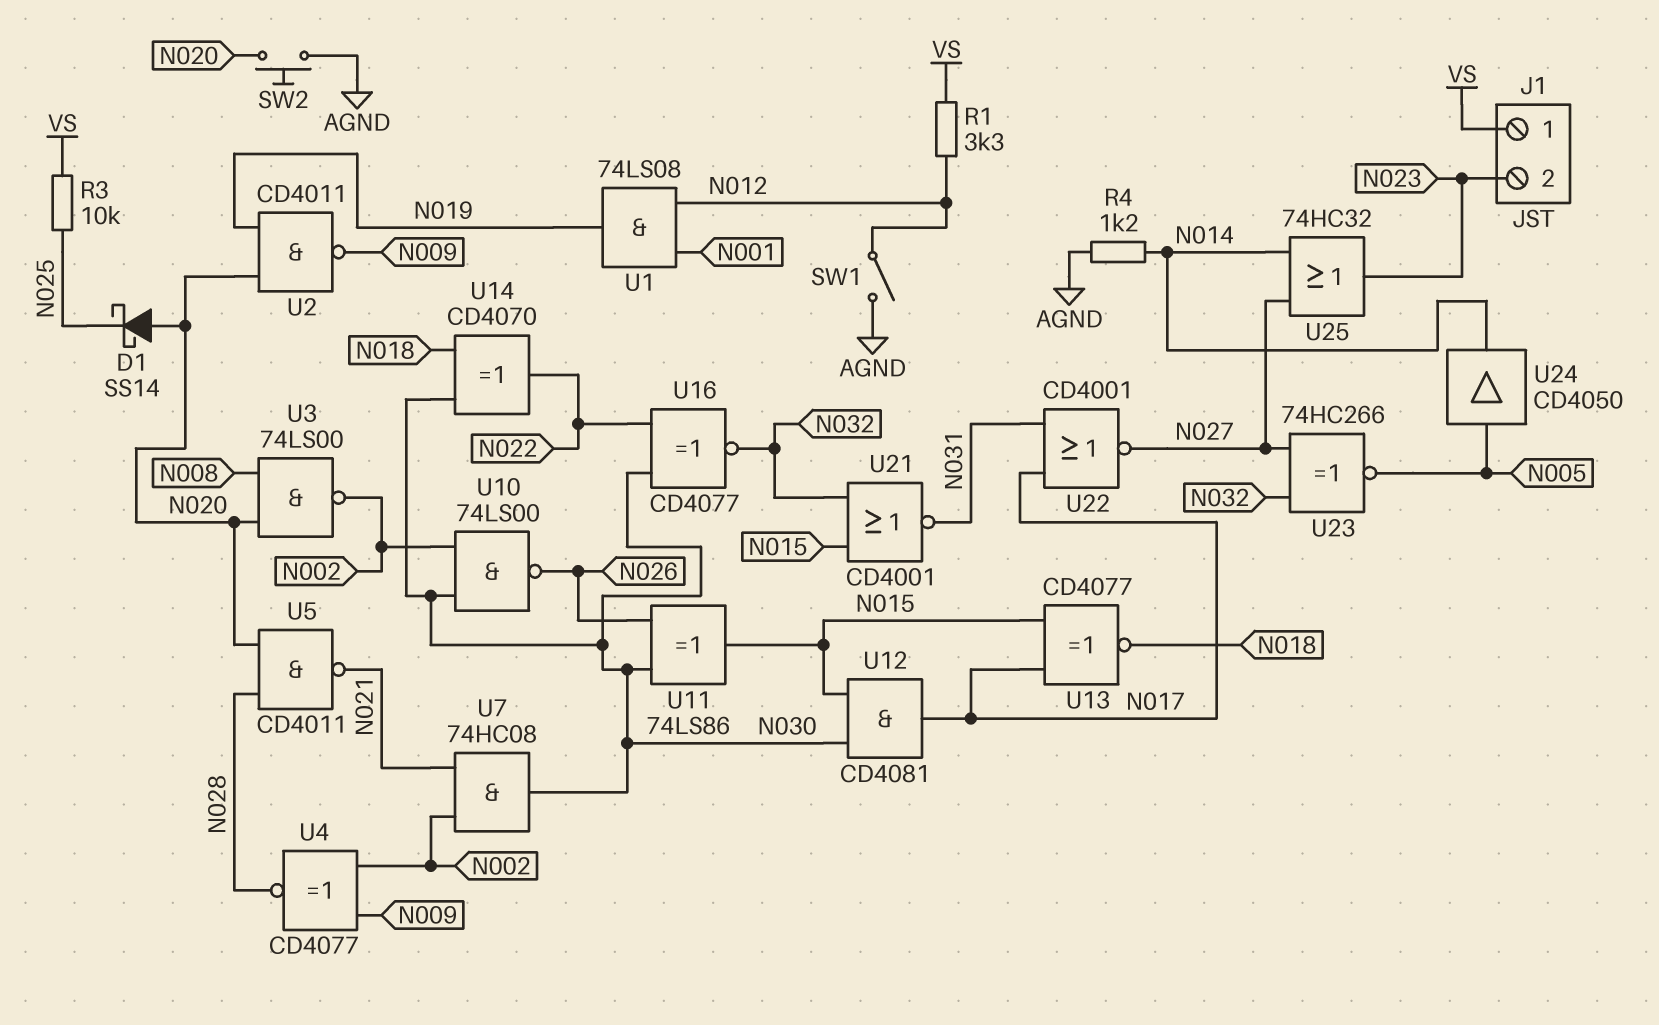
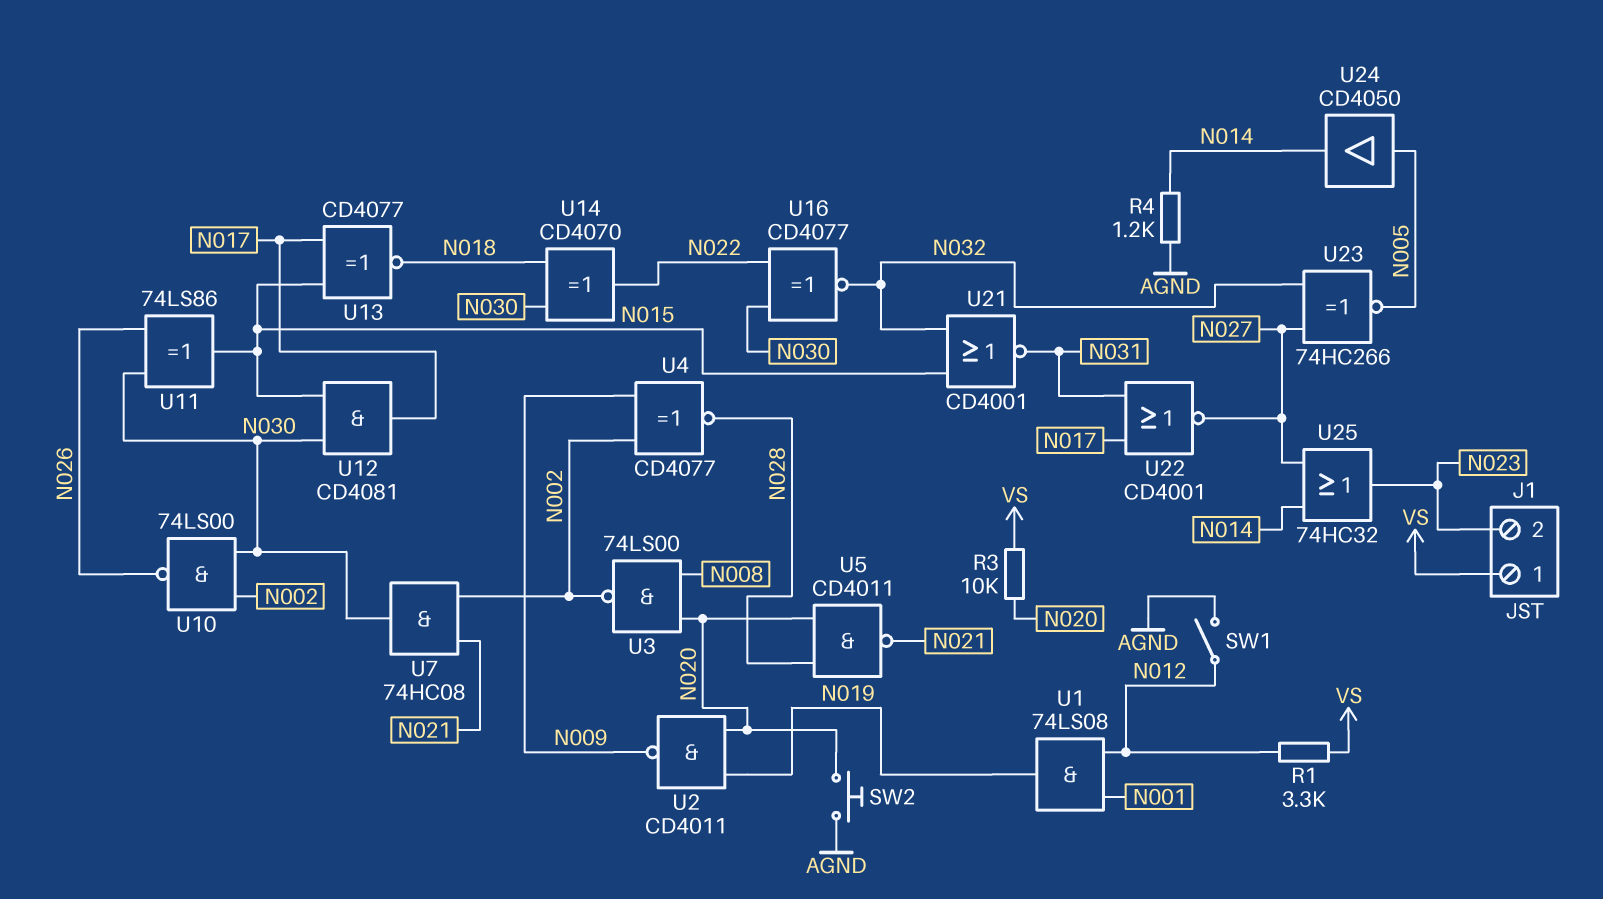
D1: schottky SS14 (A N020, K N025) -> none
R3: 10k (N025, VS) -> 10k (N020, VS)

